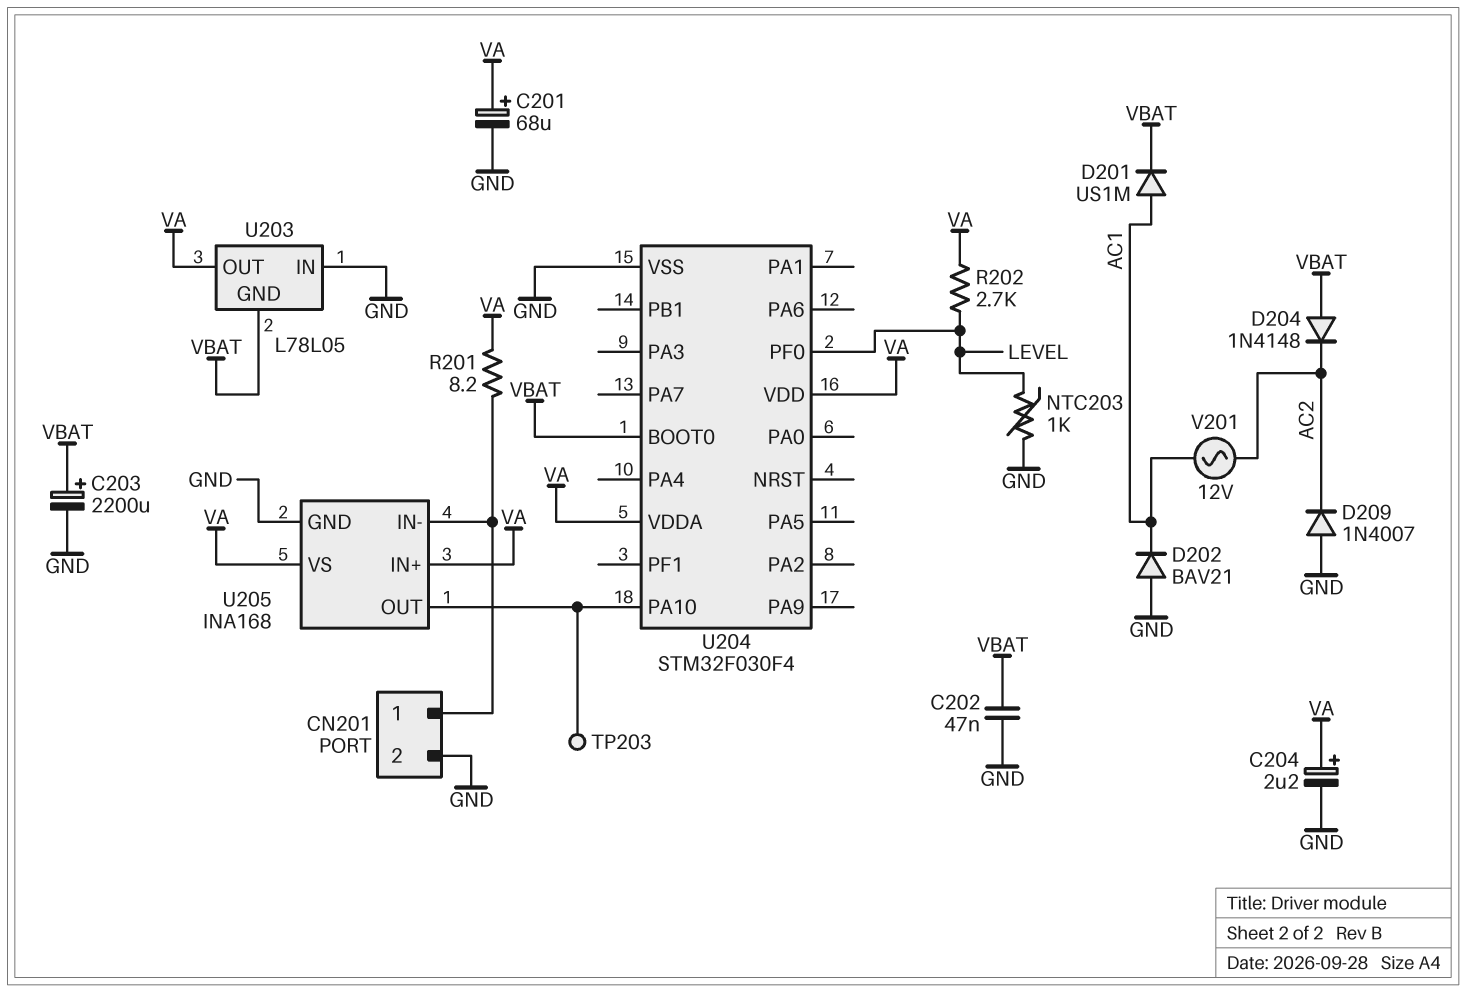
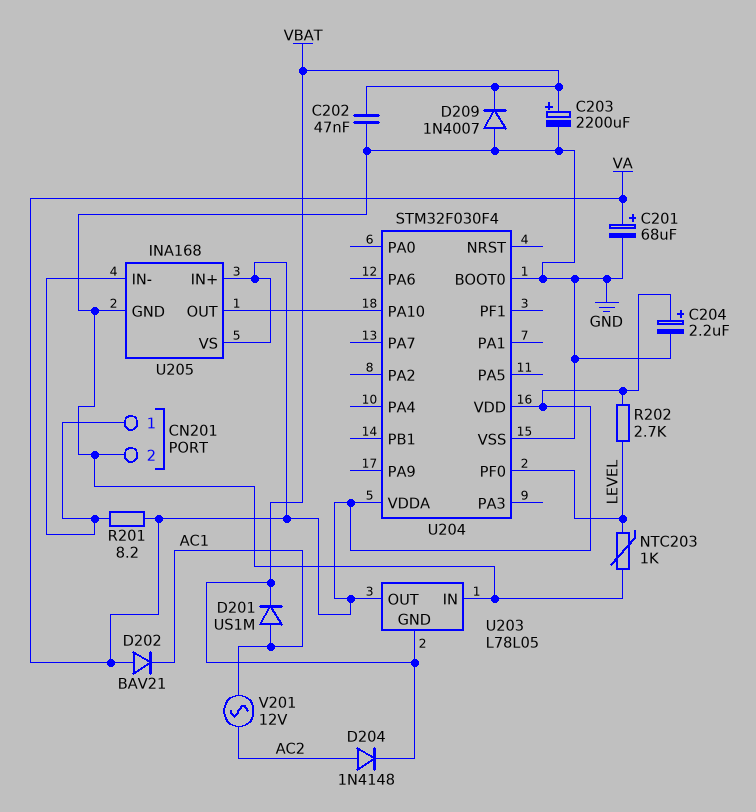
D202: diode BAV21 (A GND, K AC1) -> diode BAV21 (A VA, K AC1)
D204: diode 1N4148 (A VBAT, K AC2) -> diode 1N4148 (A AC2, K VBAT)
D209: diode 1N4007 (A GND, K AC2) -> diode 1N4007 (A GND, K VBAT)
TP203: test point (U204/PA10) -> none
U204 pin BOOT0: VBAT -> GND

